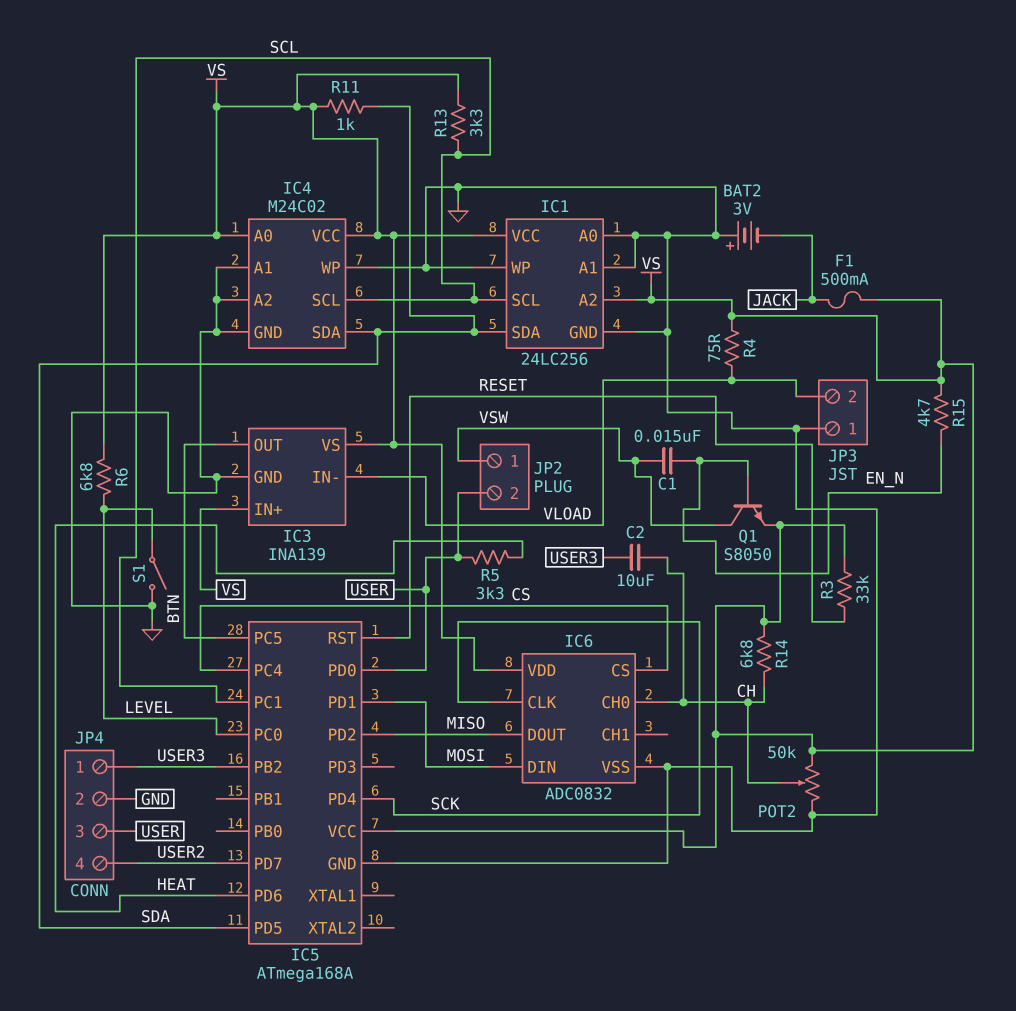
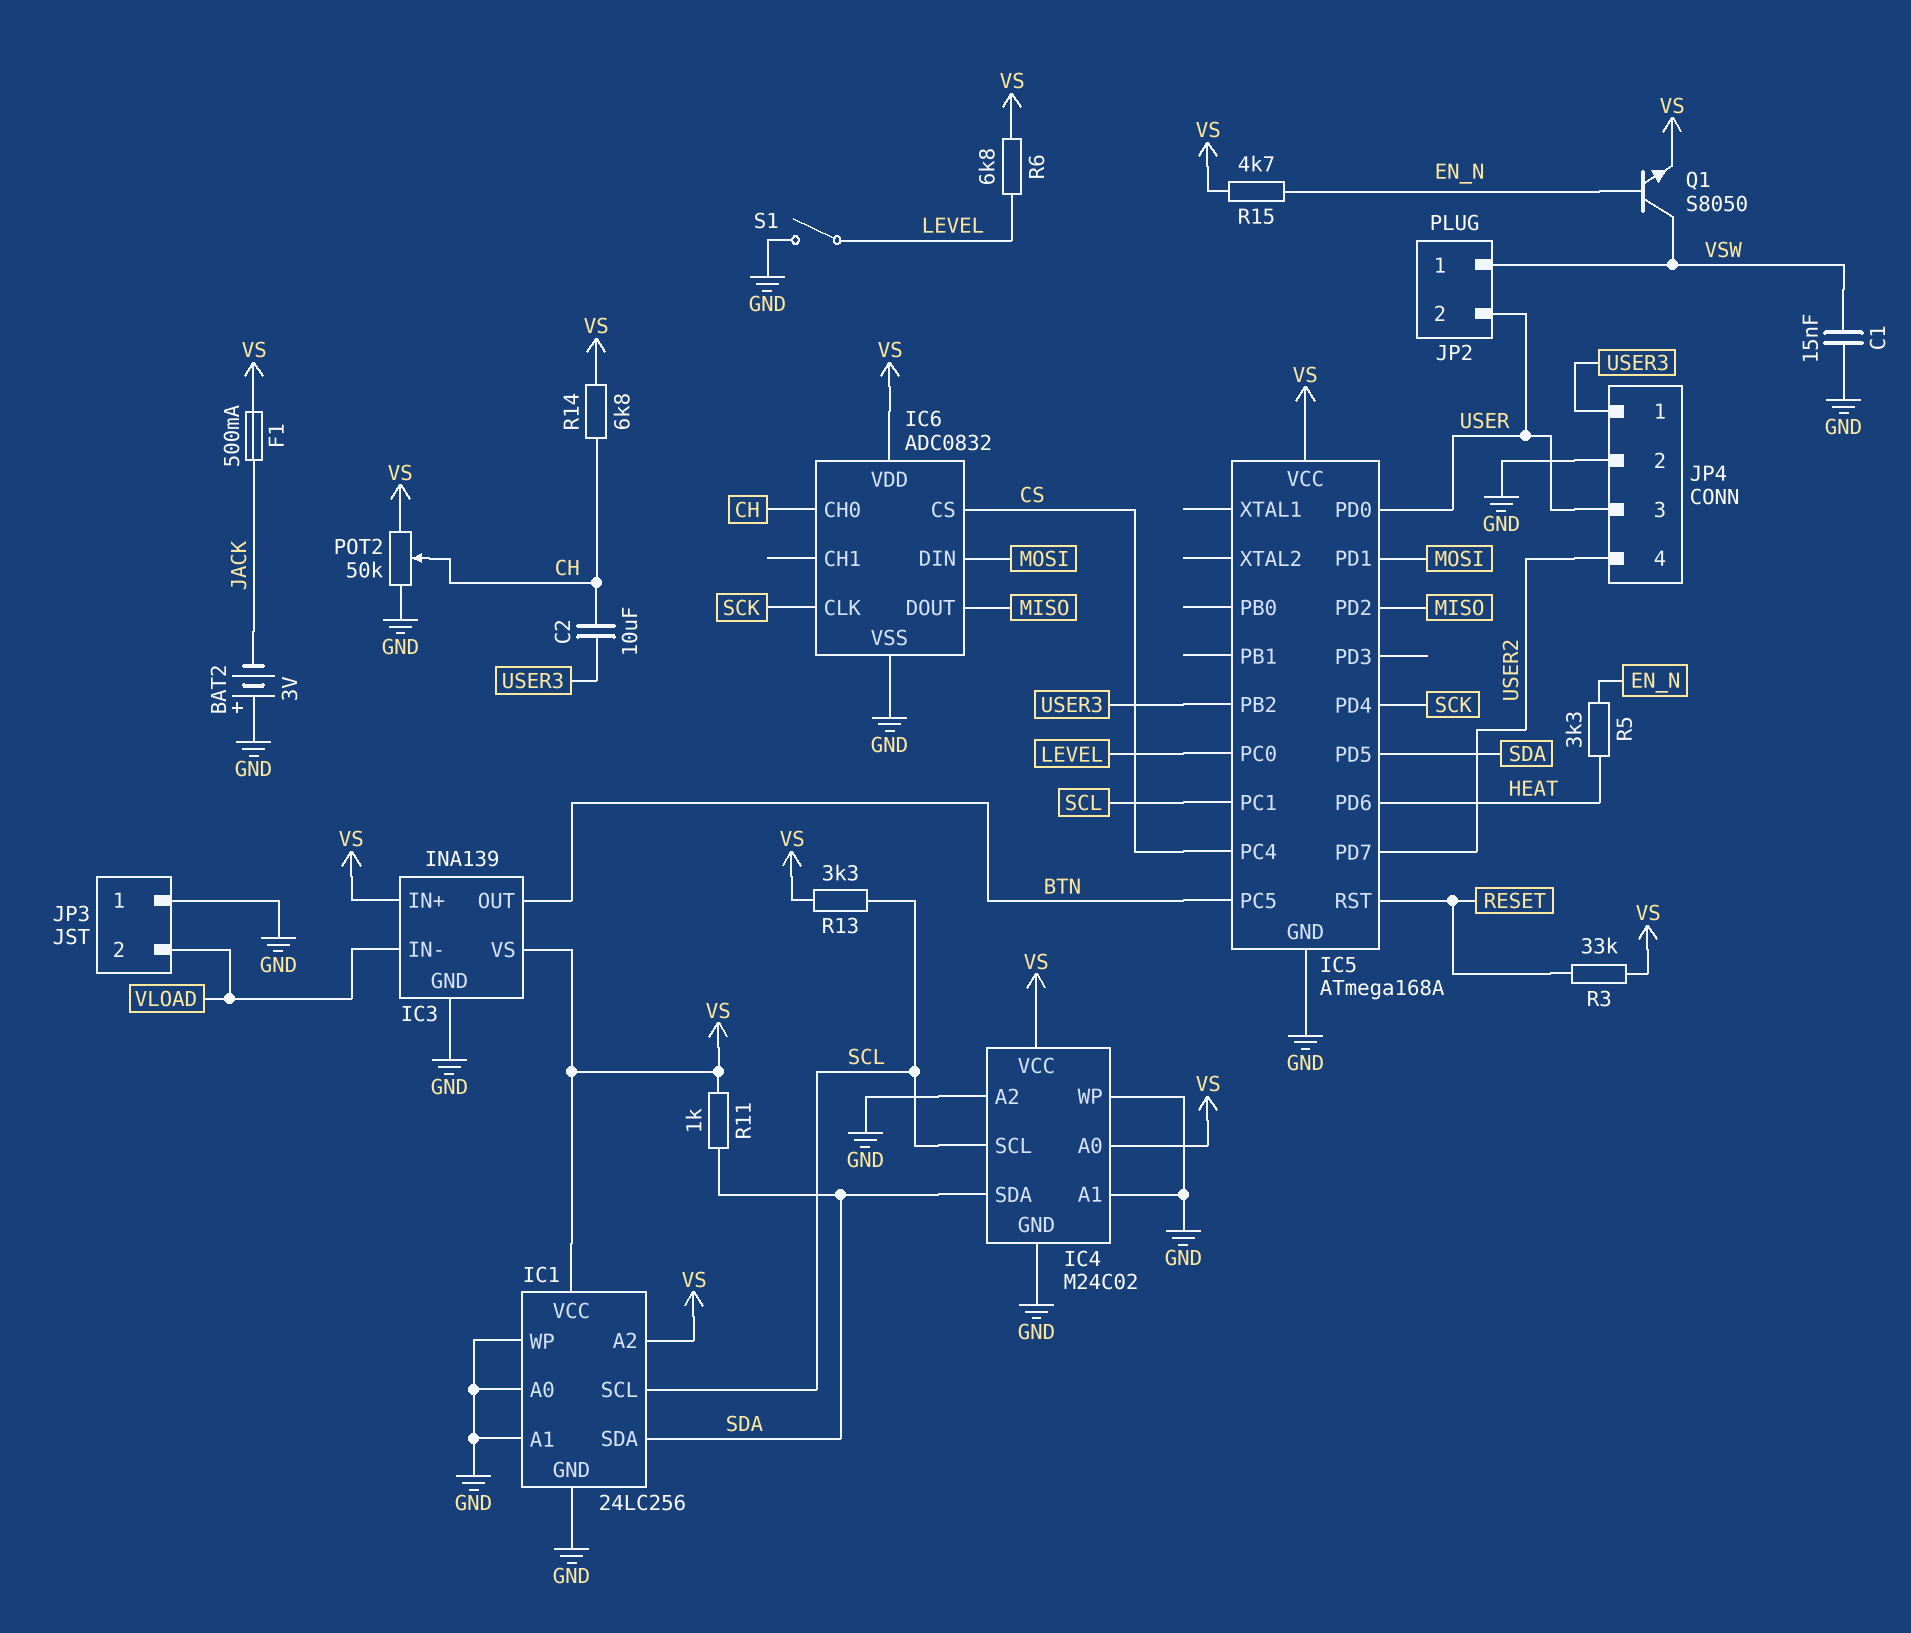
C1: 15nF (EN_N, VSW) -> 15nF (GND, VSW)
R4: 75 (VLOAD, VS) -> none
R5: 3.3k (HEAT, USER) -> 3.3k (EN_N, HEAT)

